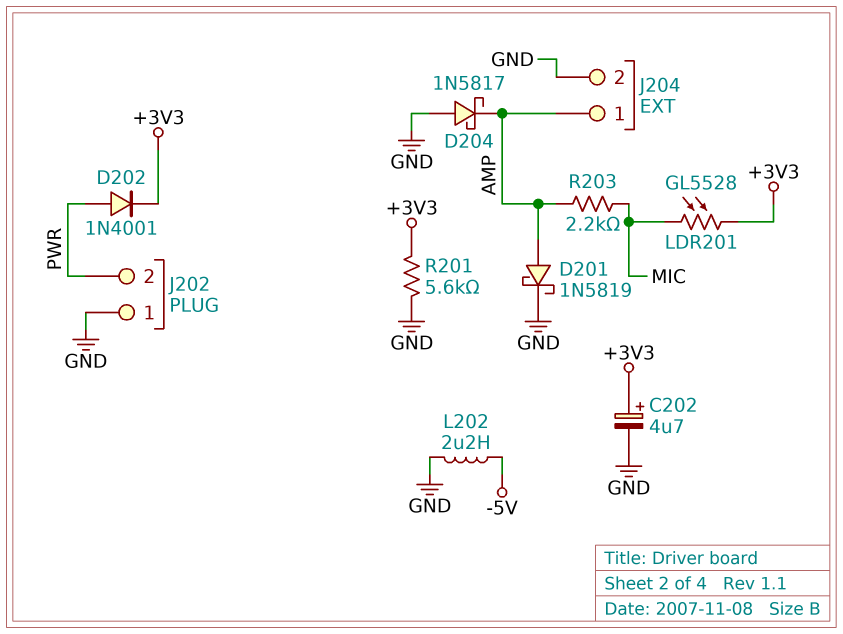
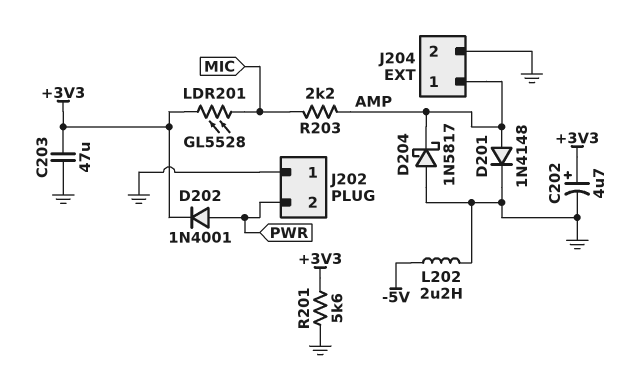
C203: none -> 47uF (+3V3, GND)
D201: schottky 1N5819 (A AMP, K GND) -> diode 1N4148 (A AMP, K GND)

